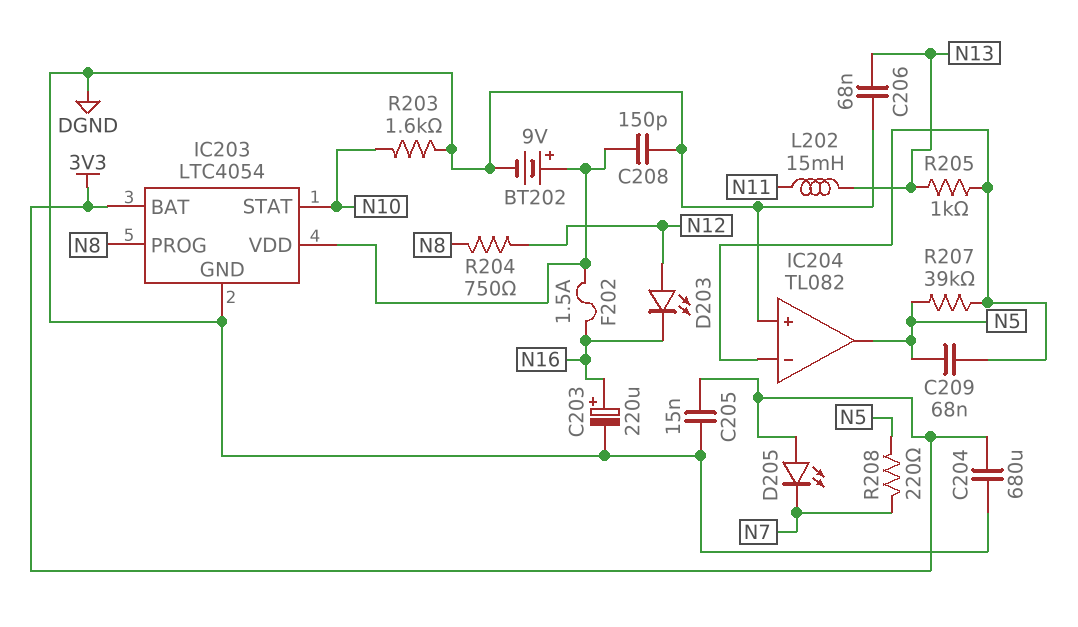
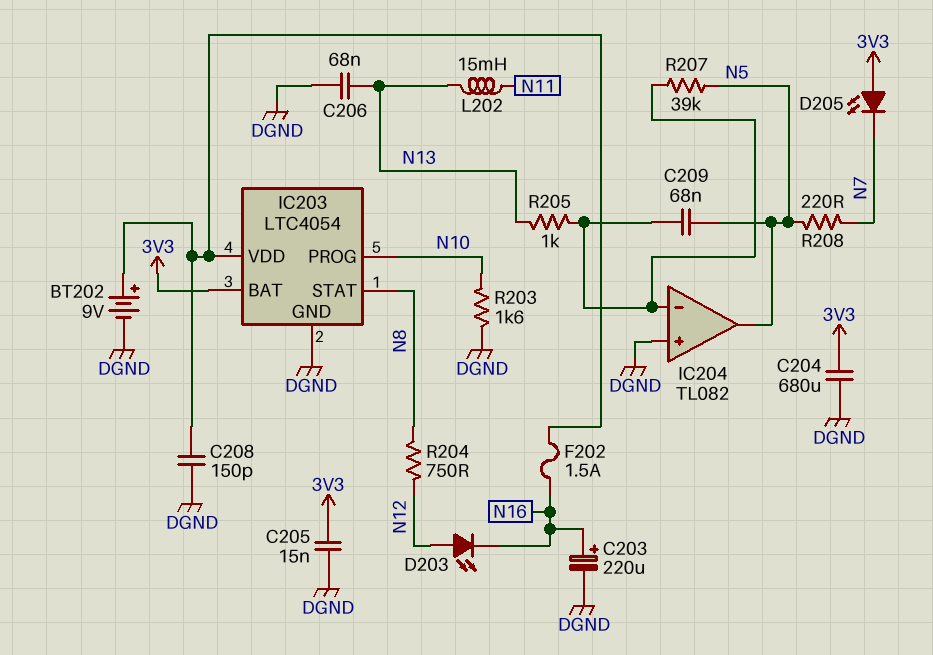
IC203 pin PROG: N8 -> N10
IC203 pin STAT: N10 -> N8

